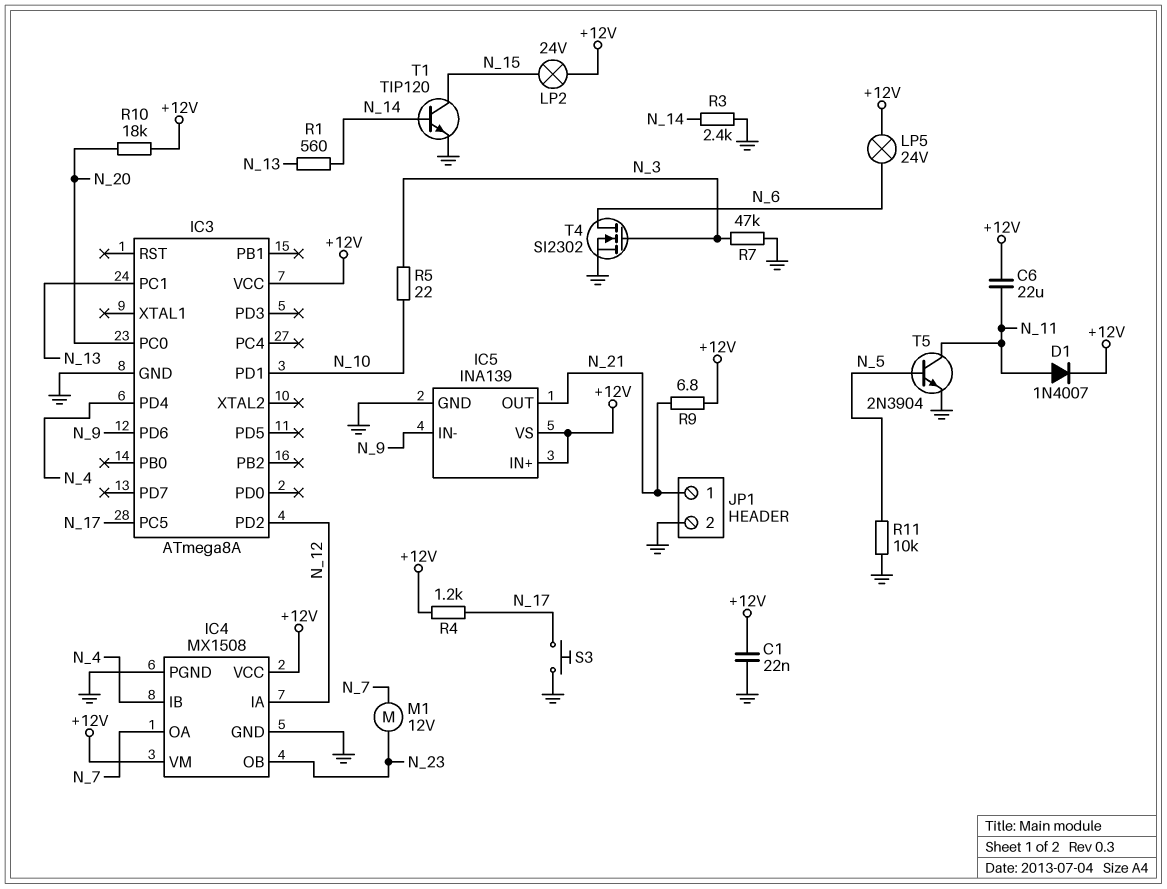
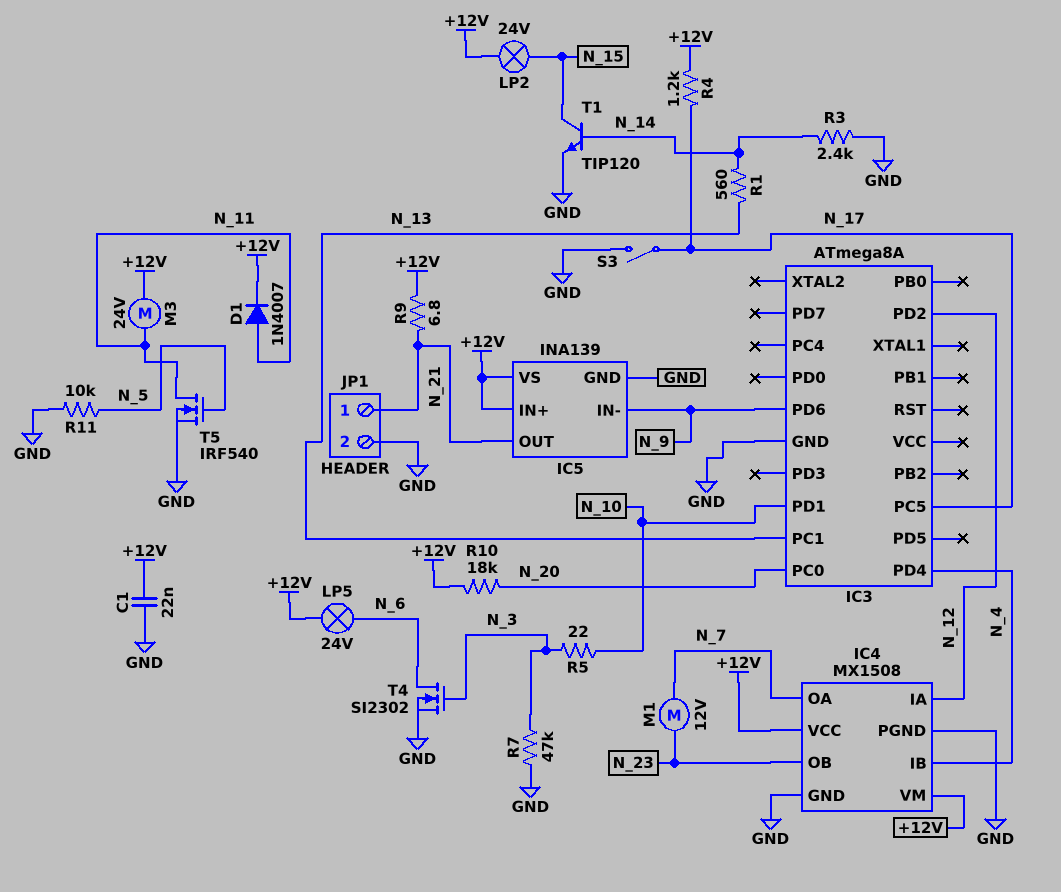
C6: 22uF (+12V, N_11) -> none
IC3 pin VCC: +12V -> none
M3: none -> motor 24V (+12V, N_11)
S3: button (GND, N_17) -> switch (GND, N_17)
T5: NPN 2N3904 (B N_5, C N_11, E GND) -> NMOS IRF540 (G N_5, D N_11, S GND)

